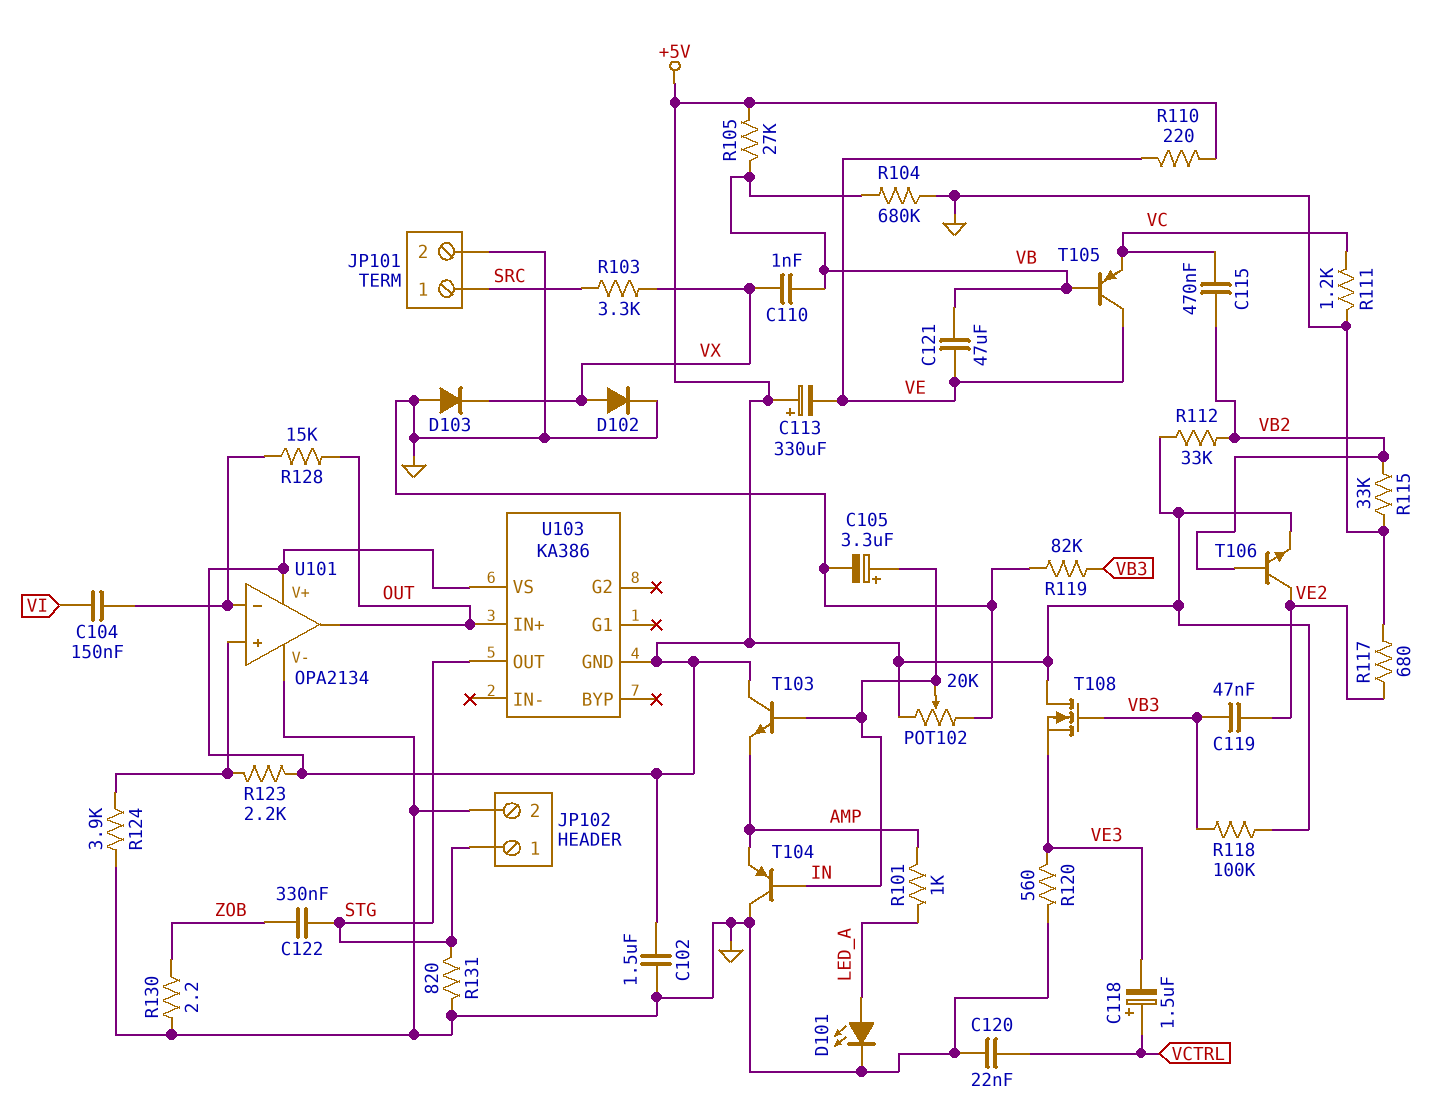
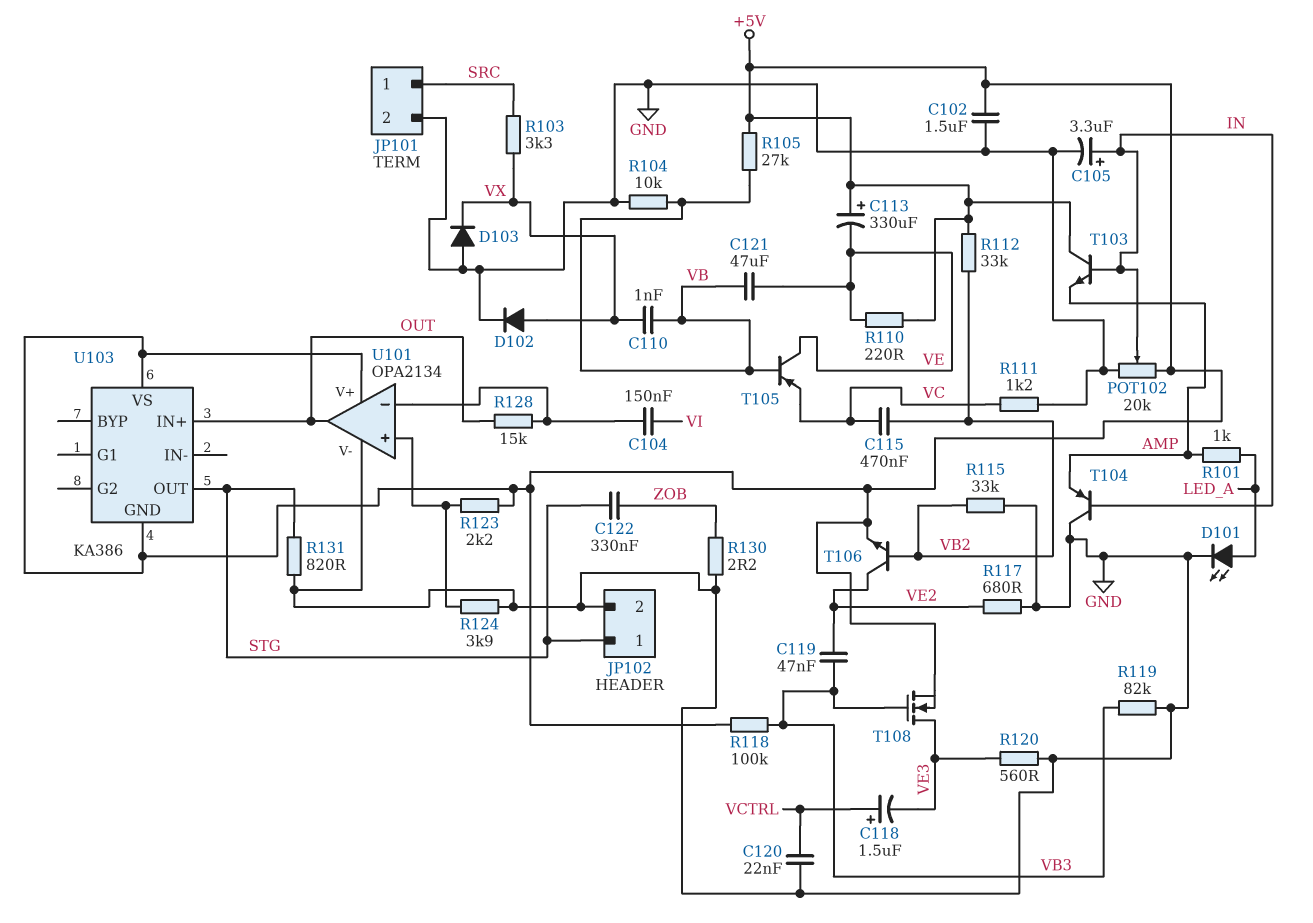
R104: 680k (GND, VB) -> 10k (GND, VB)
T108: NMOS (G VB3, D +5V, S VE3) -> NMOS (G VB3, D VE3, S +5V)

